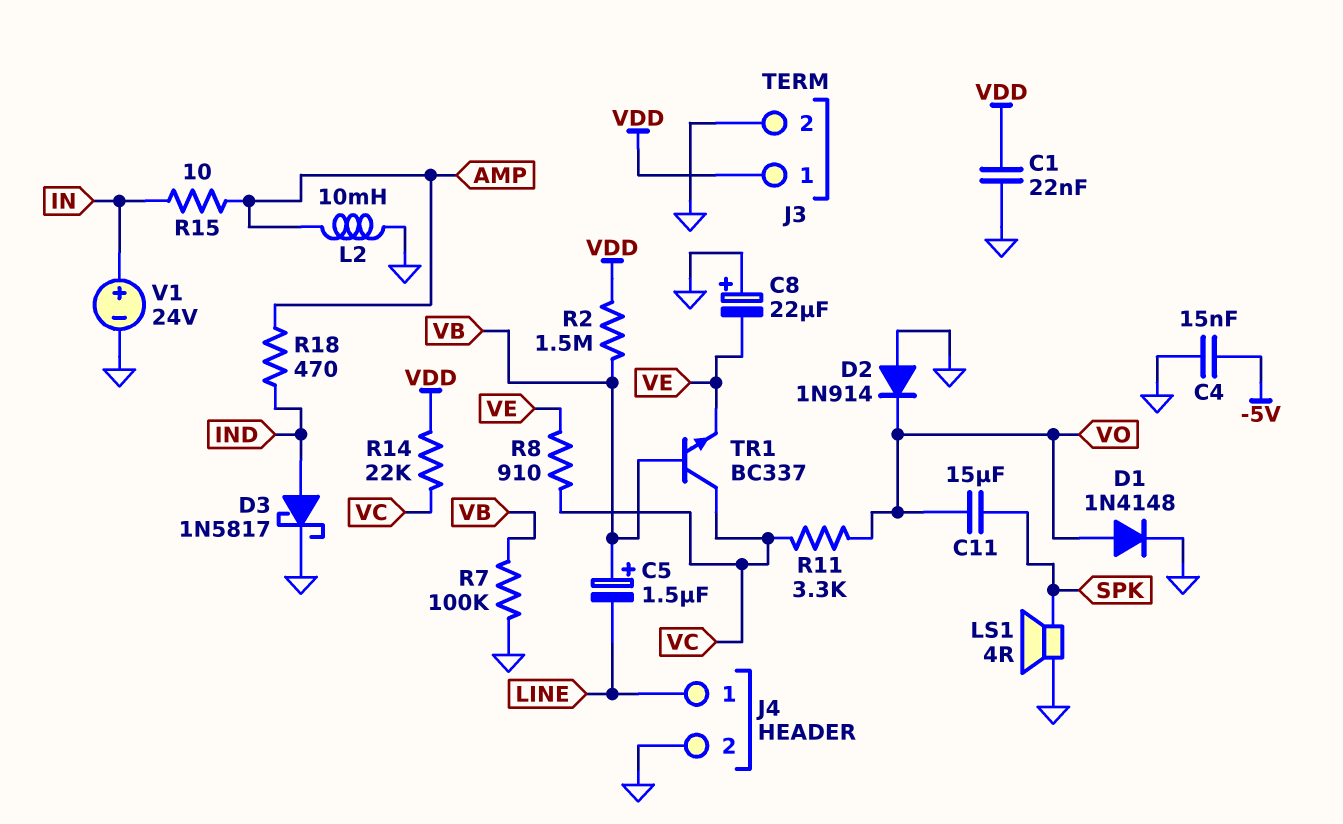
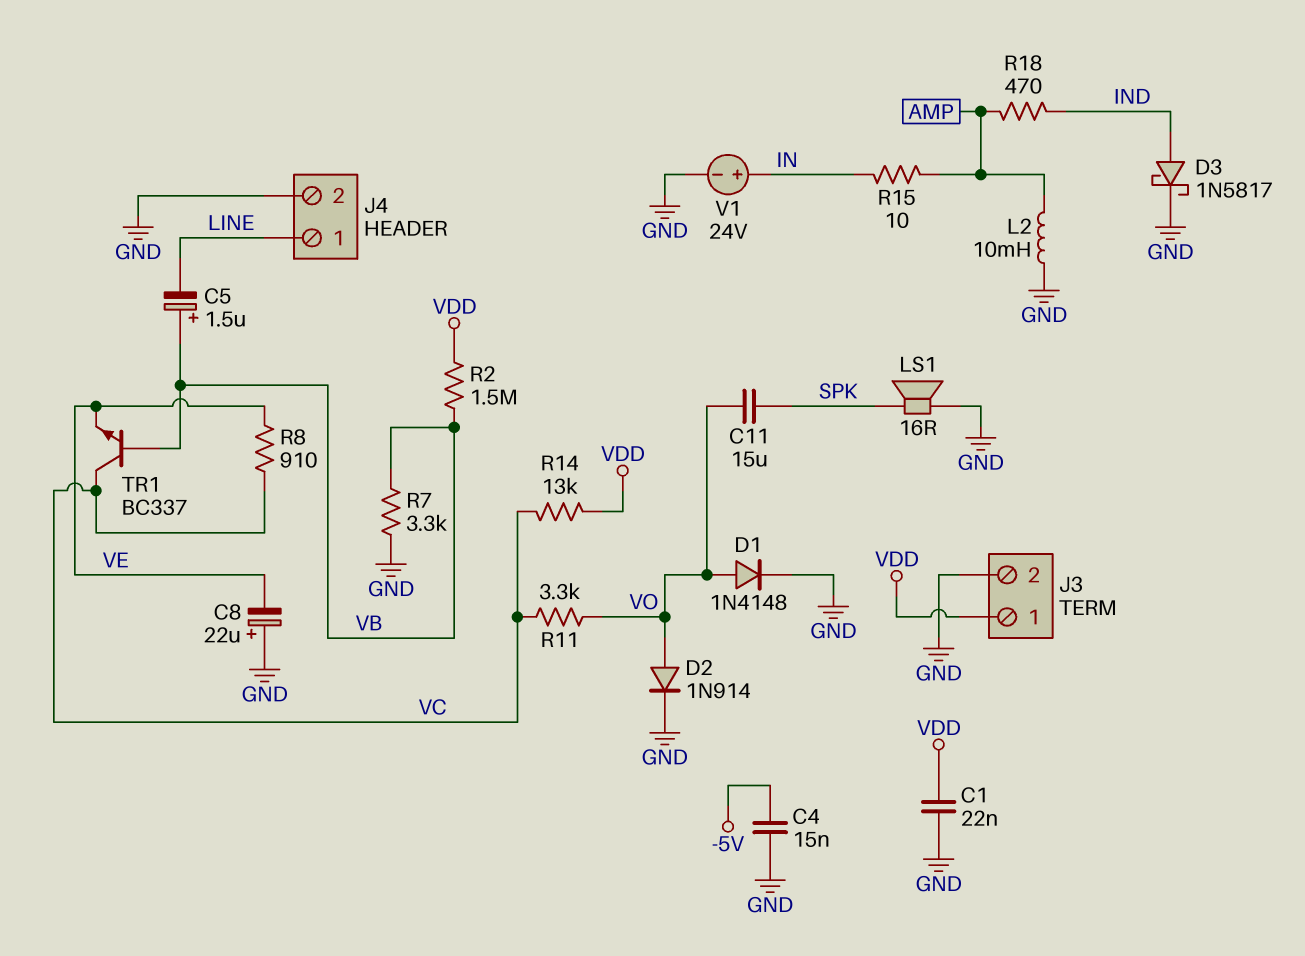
D2: diode 1N914 (A GND, K VO) -> diode 1N914 (A VO, K GND)
LS1: speaker 4R (GND, SPK) -> speaker 16R (GND, SPK)
R7: 100k (GND, VB) -> 3.3k (GND, VB)
R14: 22k (VC, VDD) -> 13k (VC, VDD)

